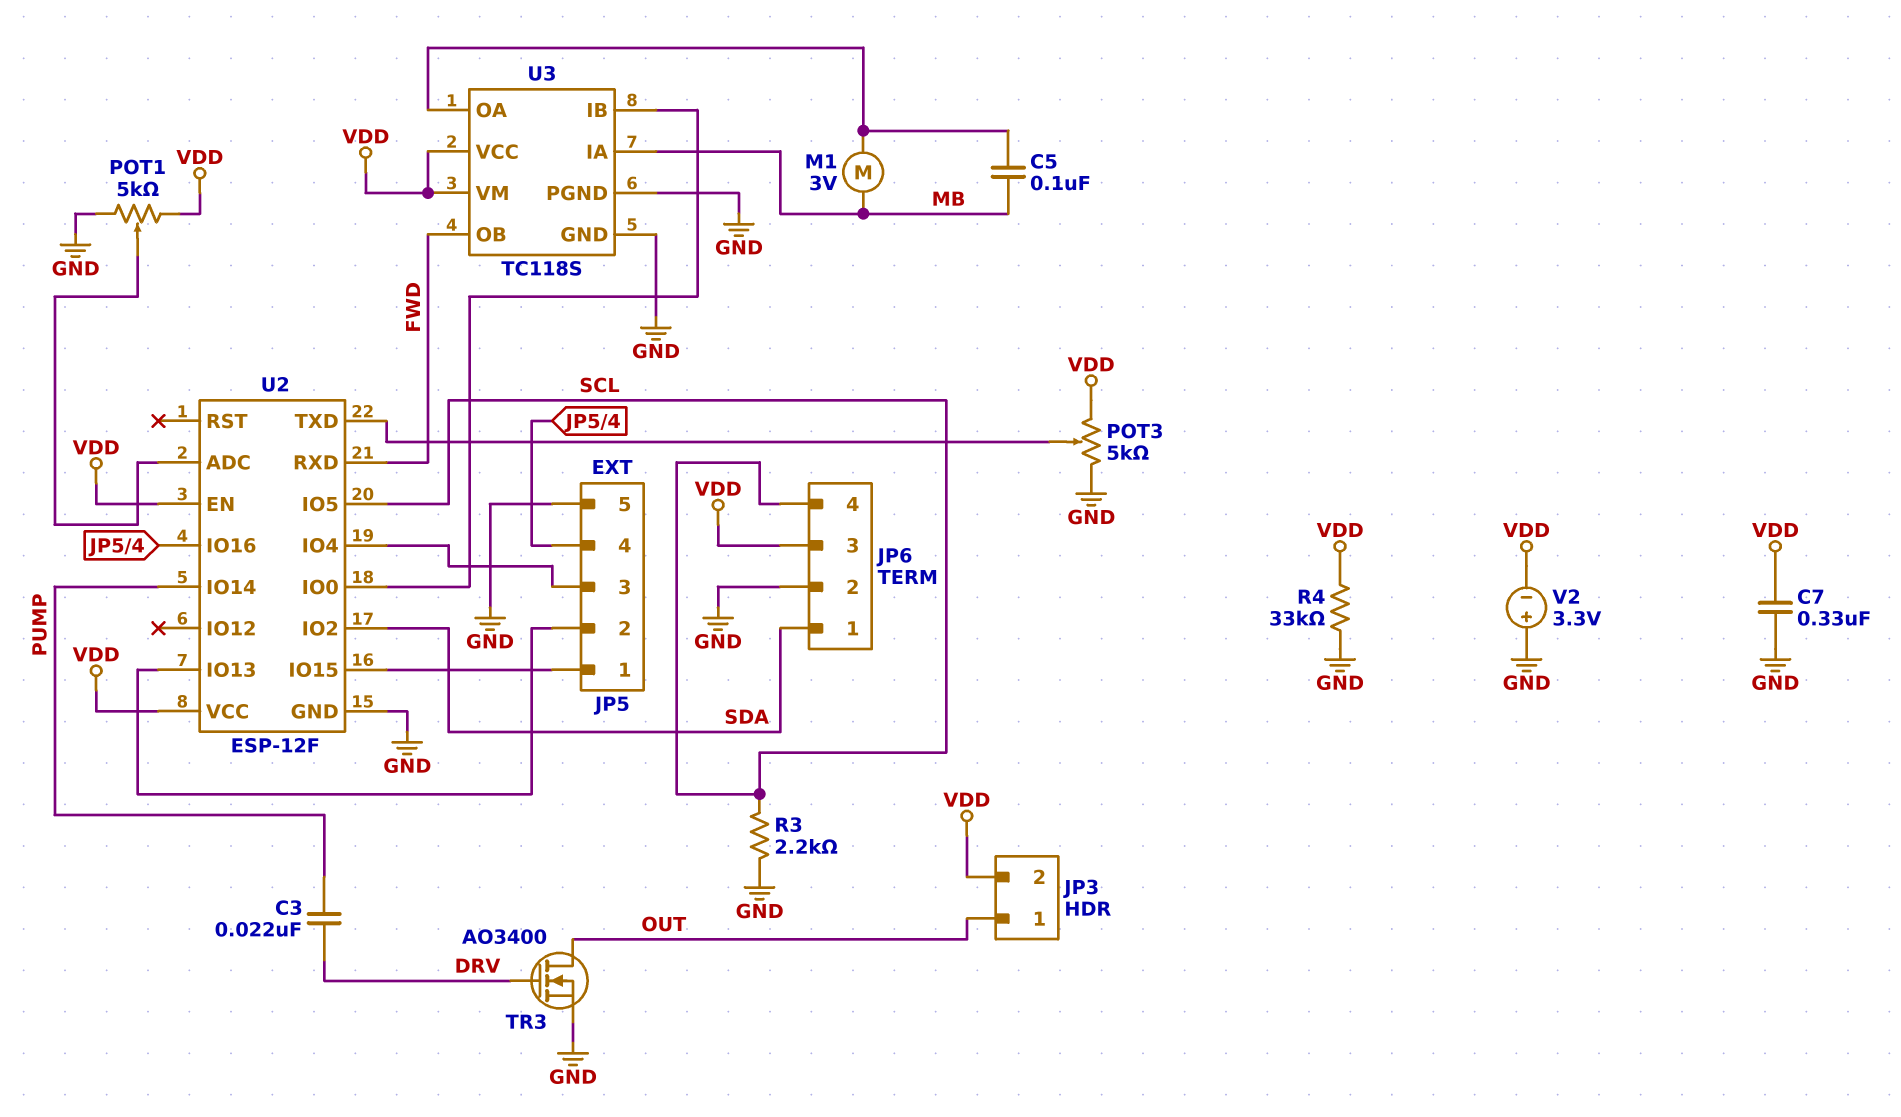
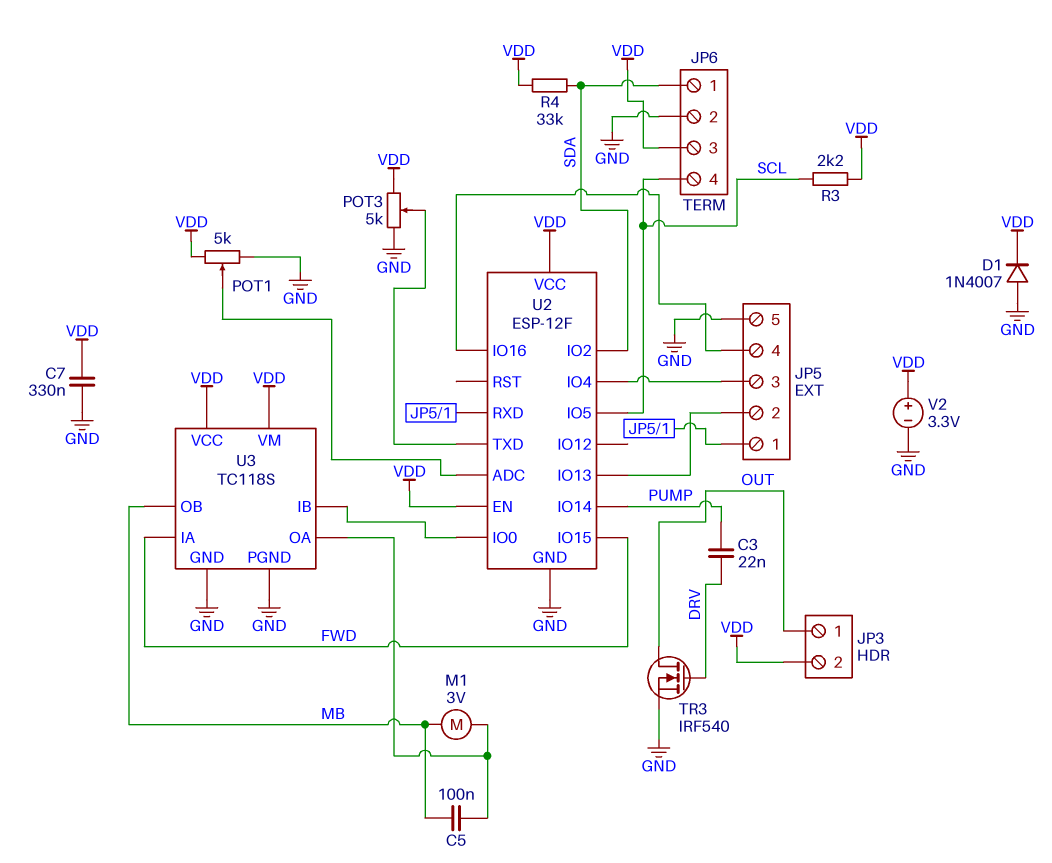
D1: none -> diode 1N4007 (A GND, K VDD)
R3: 2.2k (GND, SCL) -> 2.2k (SCL, VDD)
R4: 33k (GND, VDD) -> 33k (SDA, VDD)
TR3: NMOS AO3400 (G DRV, D OUT, S GND) -> NMOS IRF540 (G DRV, D OUT, S GND)
U2 pin IO15: JP5/1 -> FWD
U2 pin RXD: FWD -> JP5/1
U3 pin IA: MB -> FWD
U3 pin OB: FWD -> MB
V2: 3.3V (plus GND, minus VDD) -> 3.3V (plus VDD, minus GND)

